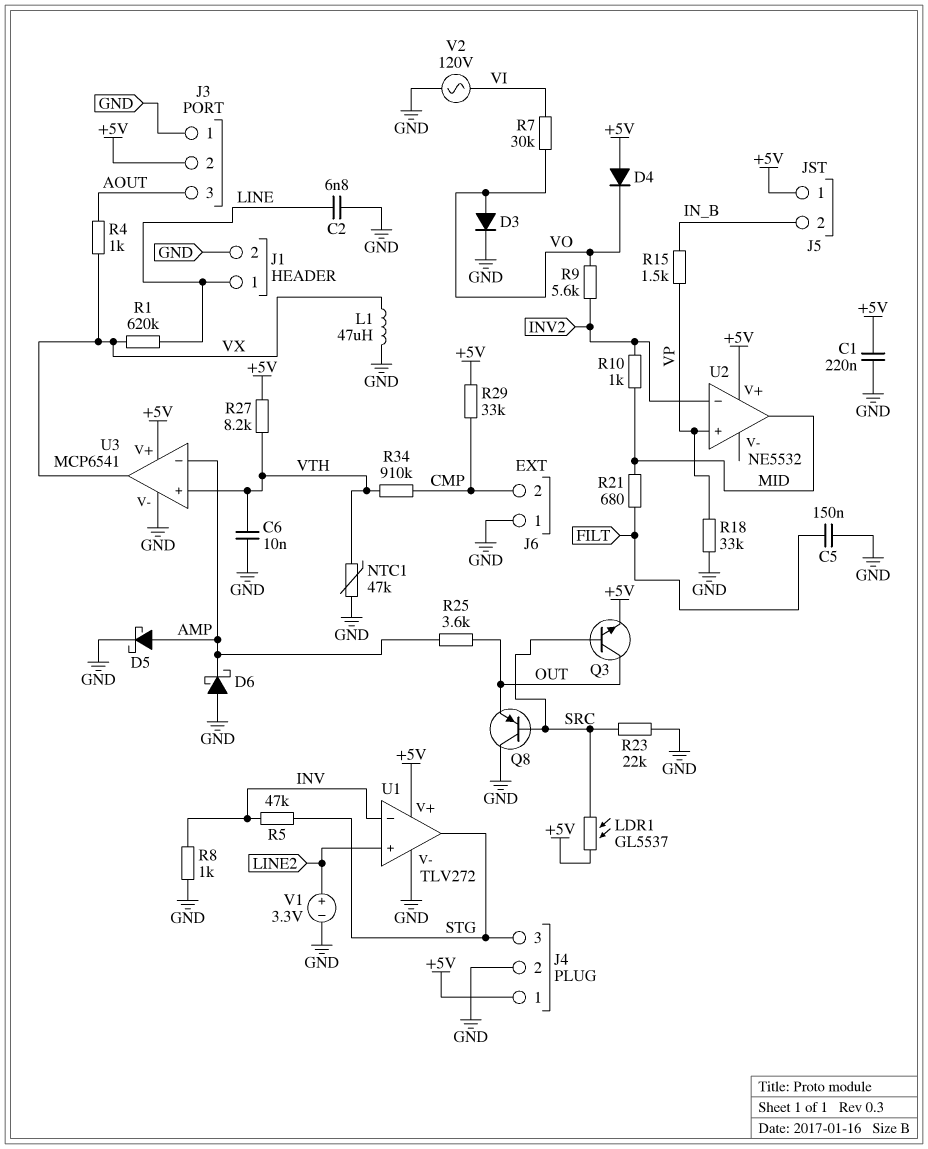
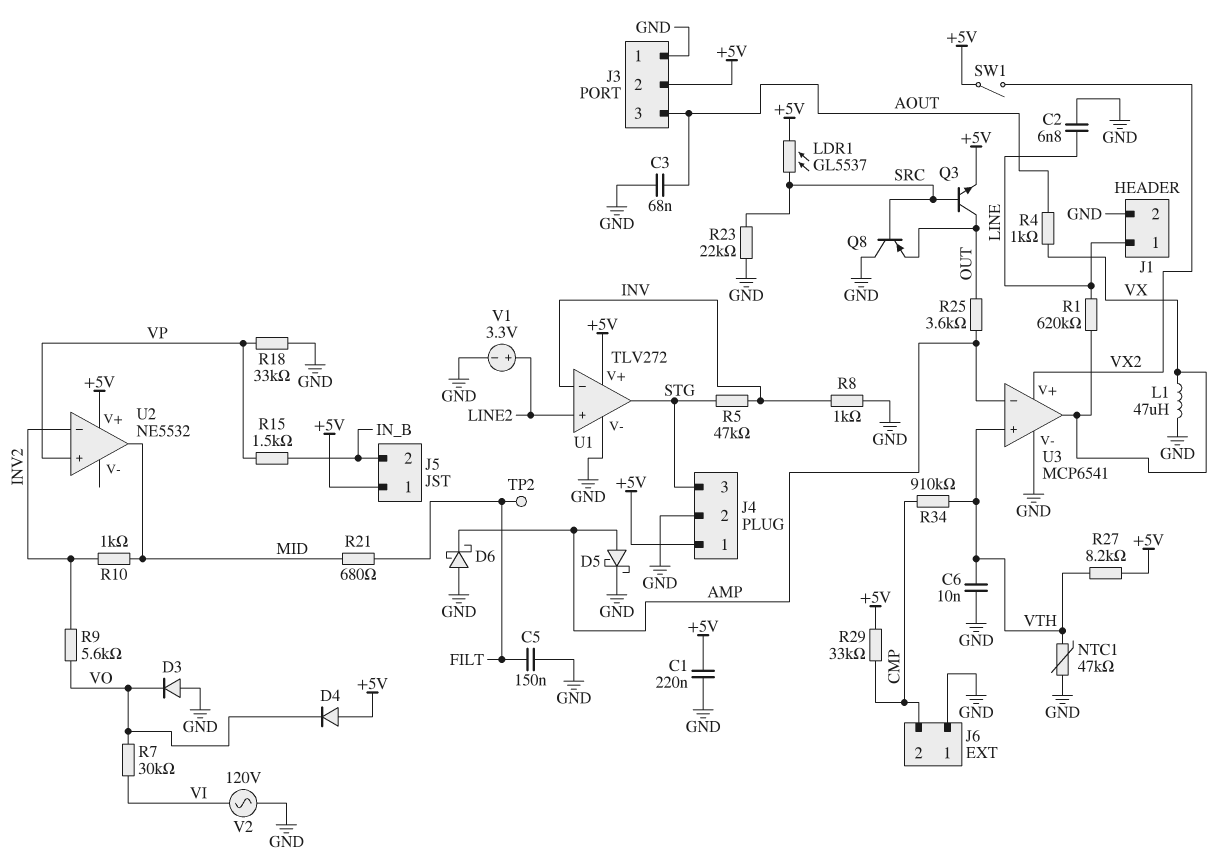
C3: none -> 68nF (AOUT, GND)
D3: diode (A VO, K GND) -> diode (A GND, K VO)
SW1: none -> switch (+5V, VX2)
TP2: none -> test point (FILT)
U3 pin V+: +5V -> VX2

